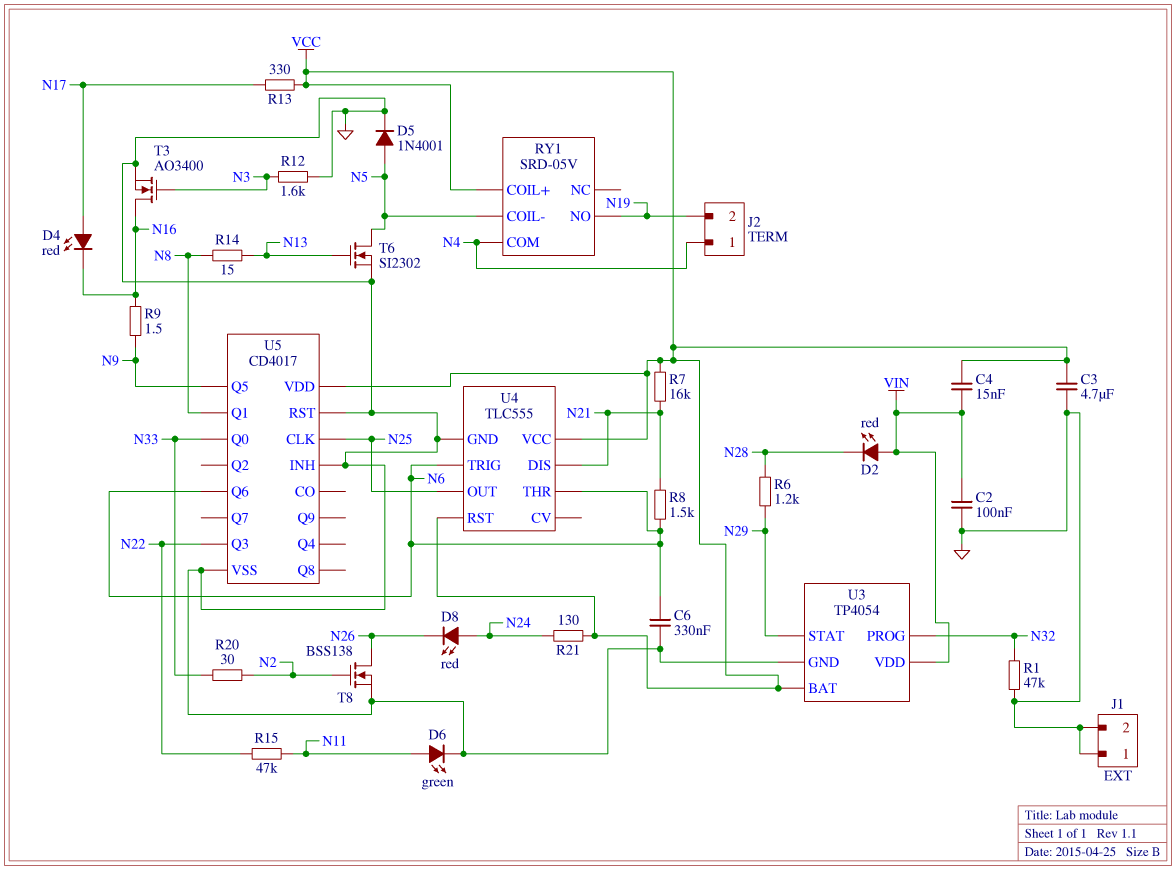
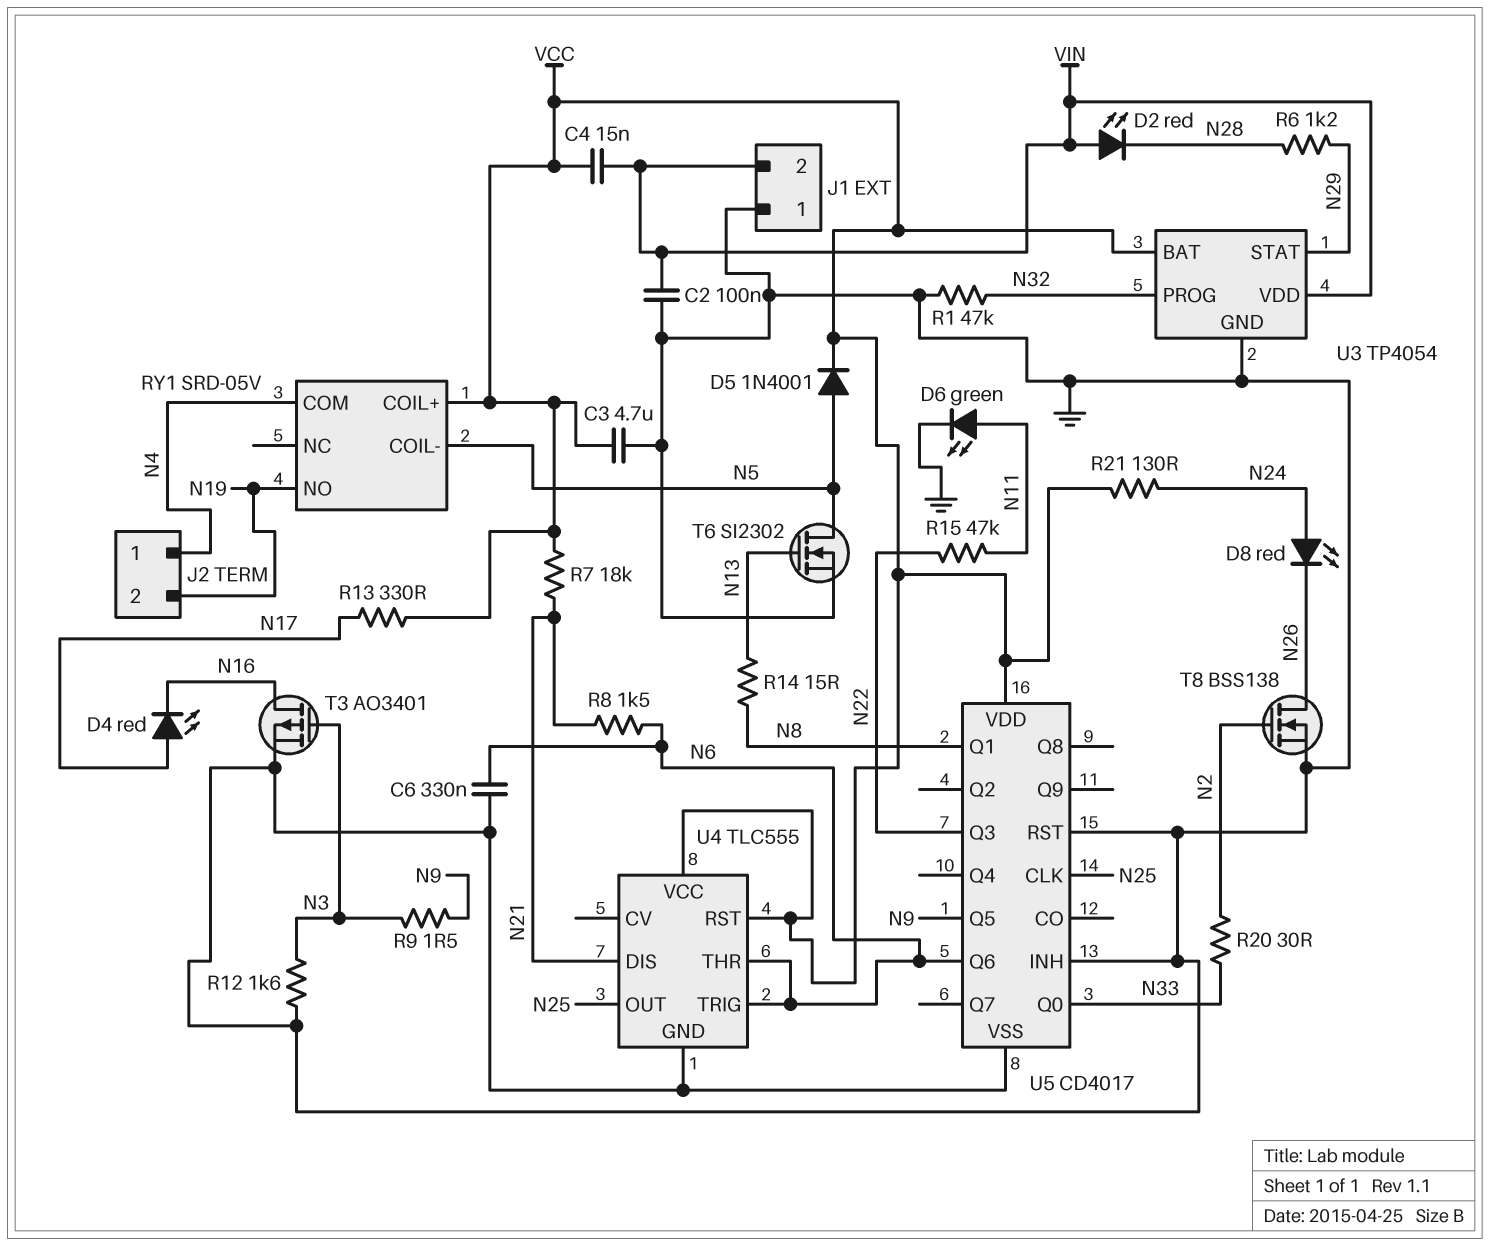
D5: diode 1N4001 (A N5, K GND) -> diode 1N4001 (A N5, K VCC)
J1 pin 2: GND -> VIN
R7: 16k (N21, VCC) -> 18k (N21, VCC)
R9: 1.5 (N9, N16) -> 1.5 (N3, N9)
T3: NMOS AO3400 (G N3, D N16, S GND) -> PMOS AO3401 (G N3, D N16, S GND)

